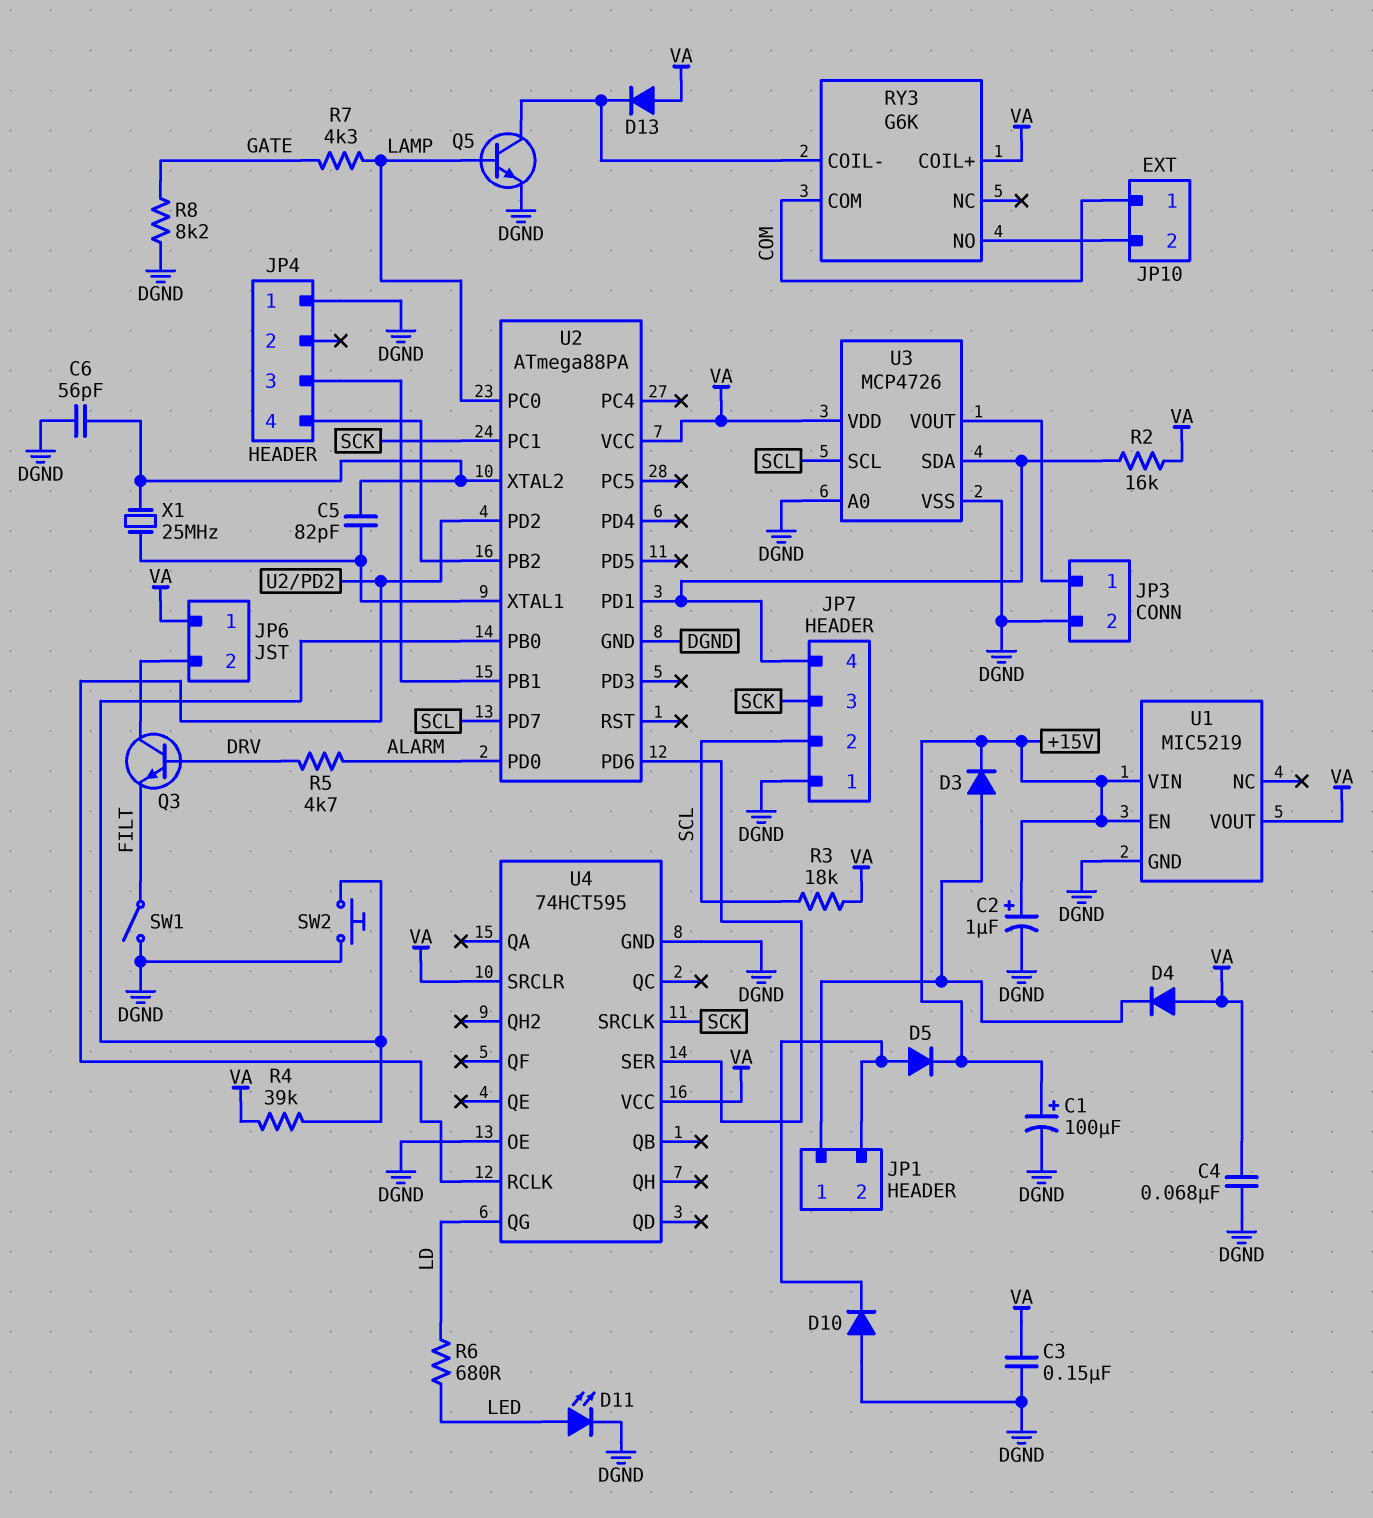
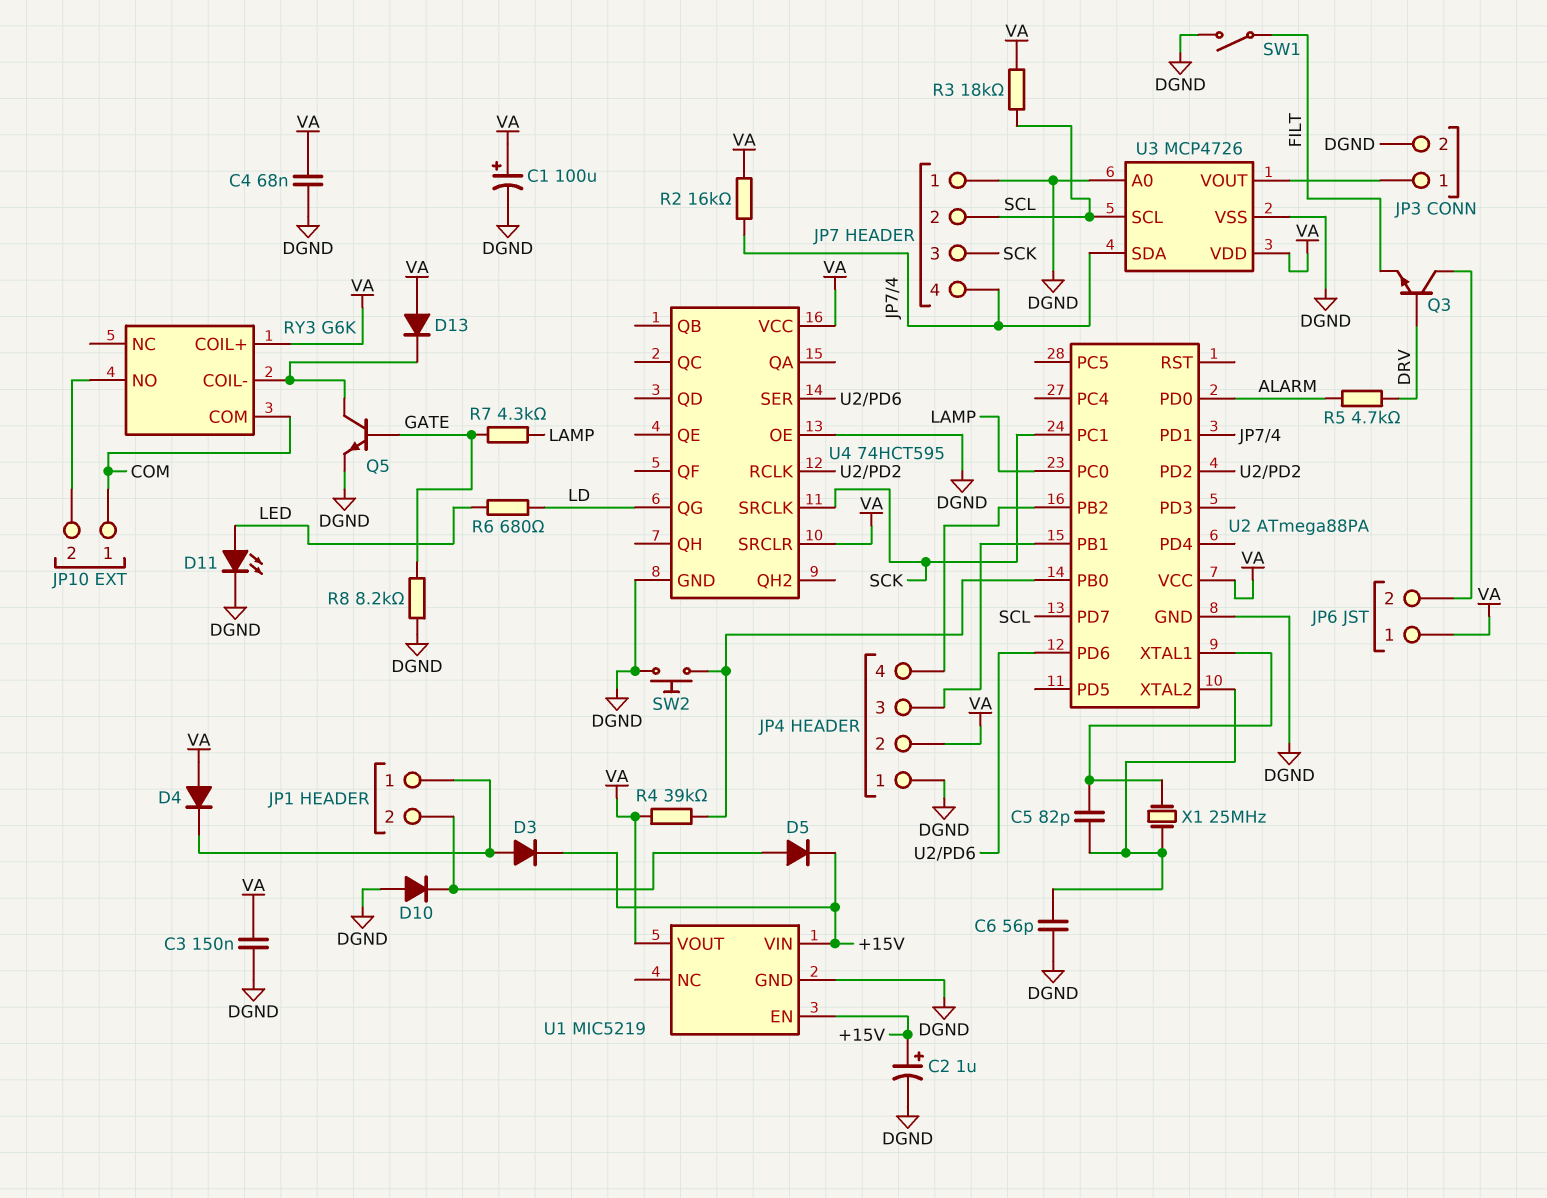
C1: 100uF (plus +15V, minus DGND) -> 100uF (plus VA, minus DGND)
JP4 pin 2: none -> VA
Q5: NPN (B LAMP, C RY3/COIL-, E DGND) -> NPN (B GATE, C RY3/COIL-, E DGND)

